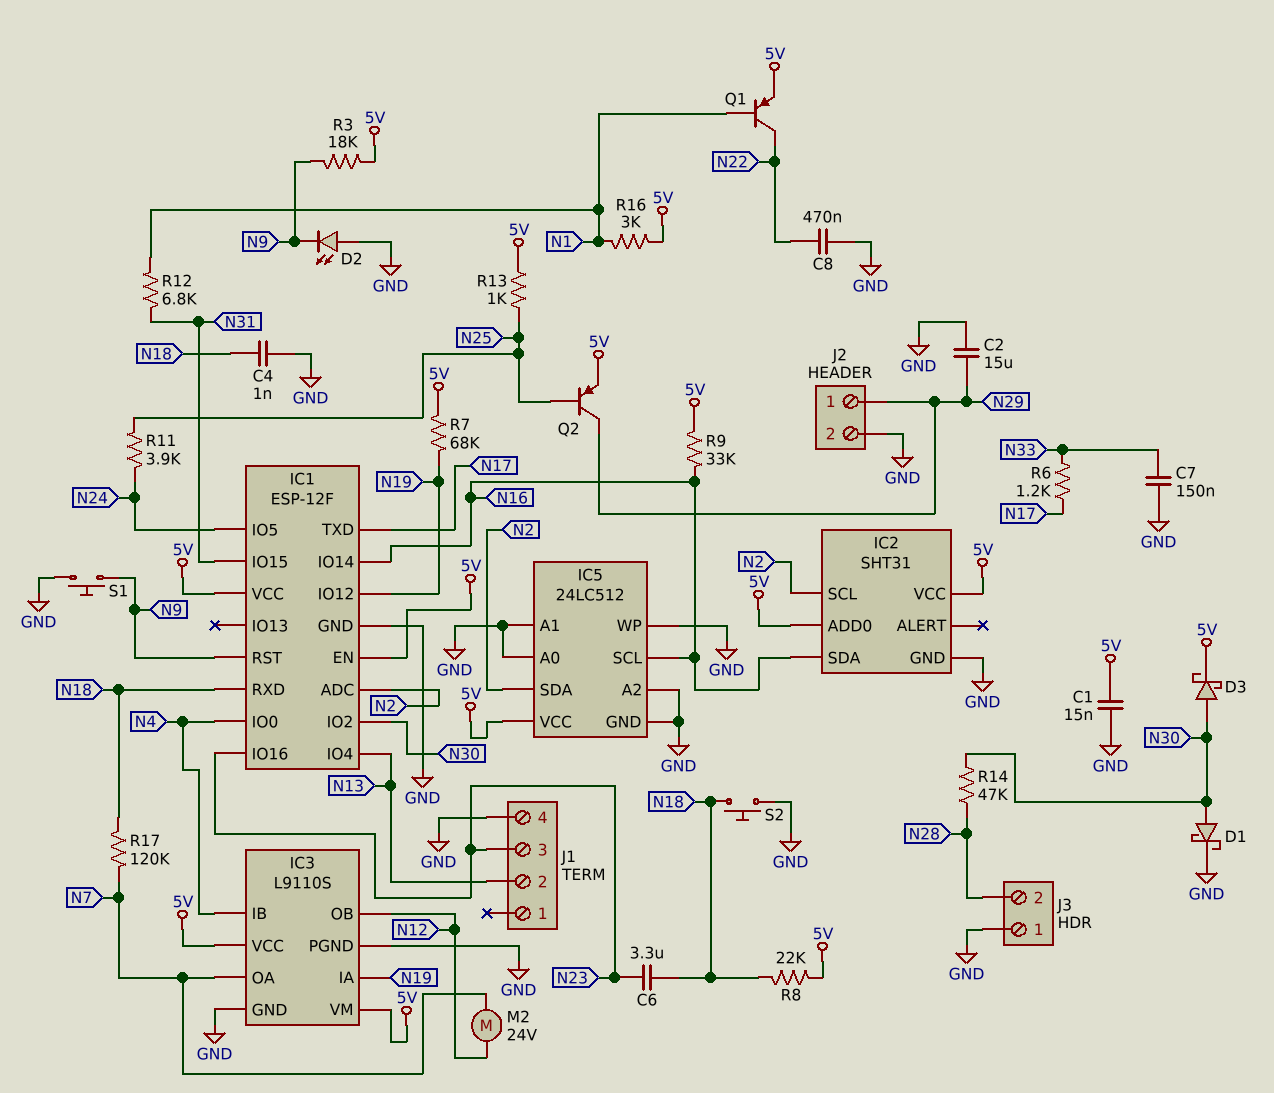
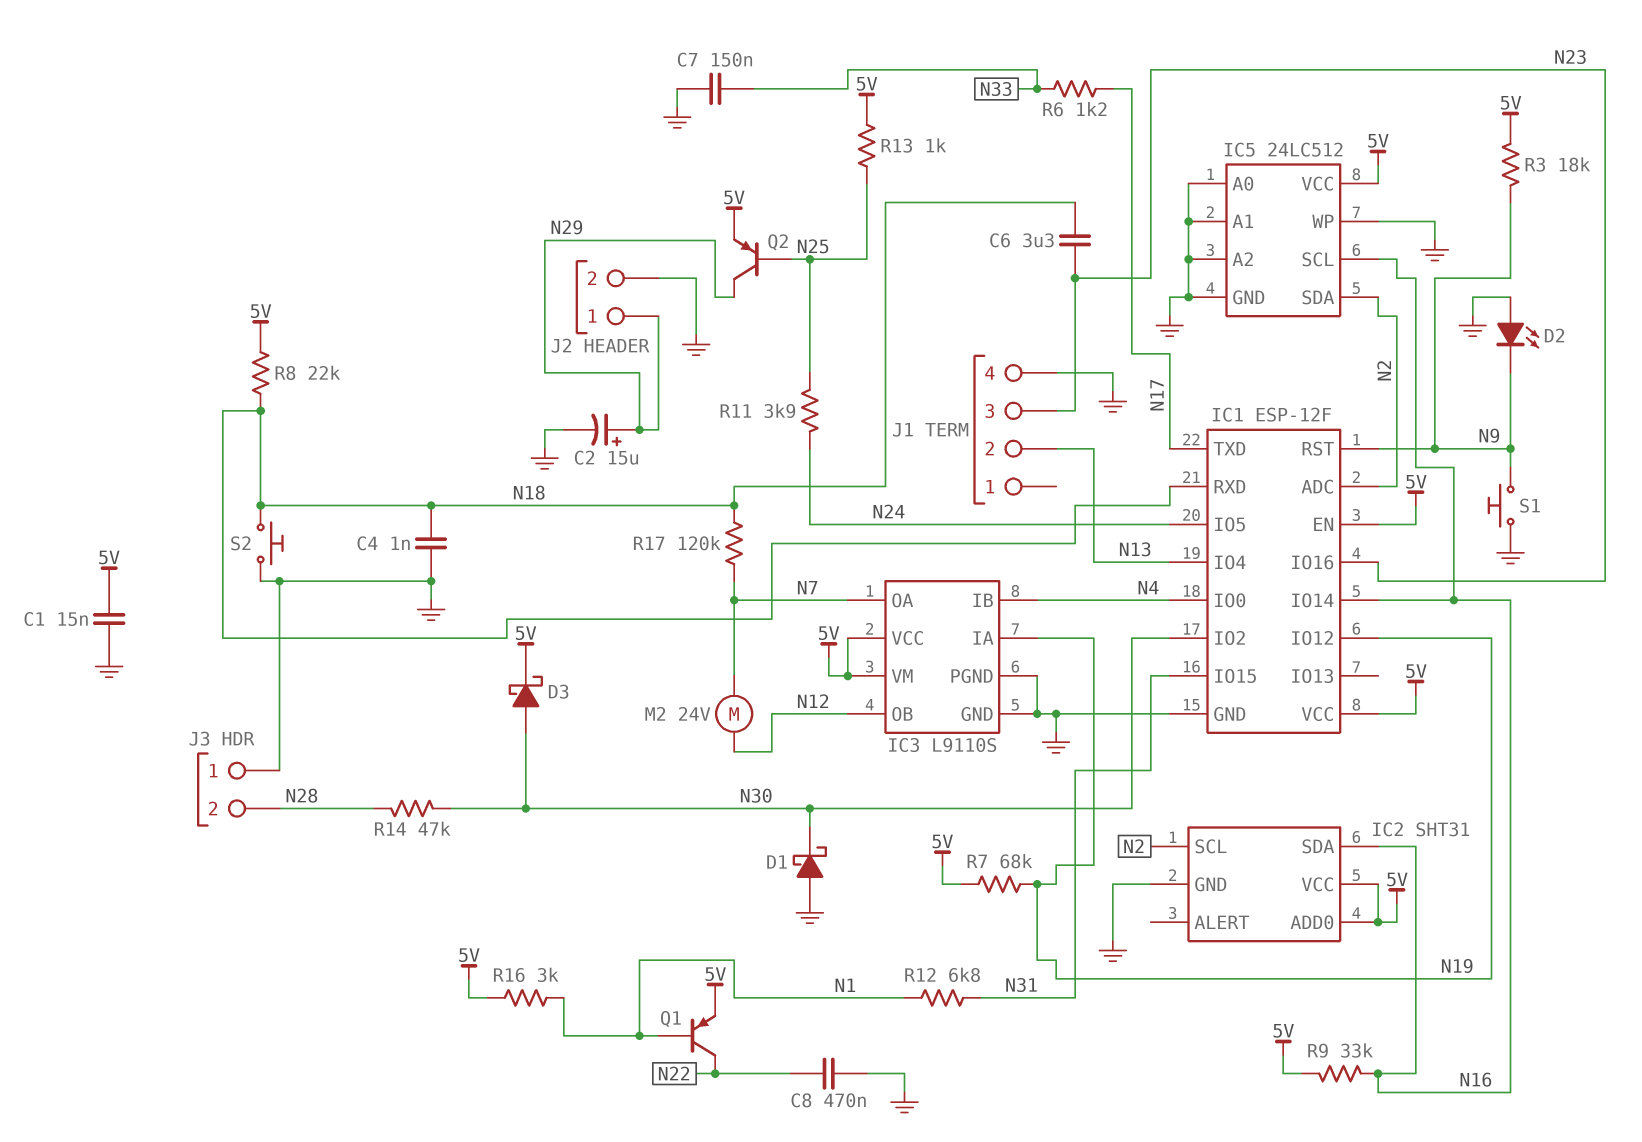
C2: 15uF (GND, N29) -> 15uF (plus N29, minus GND)
D1: schottky (A N30, K GND) -> schottky (A GND, K N30)

